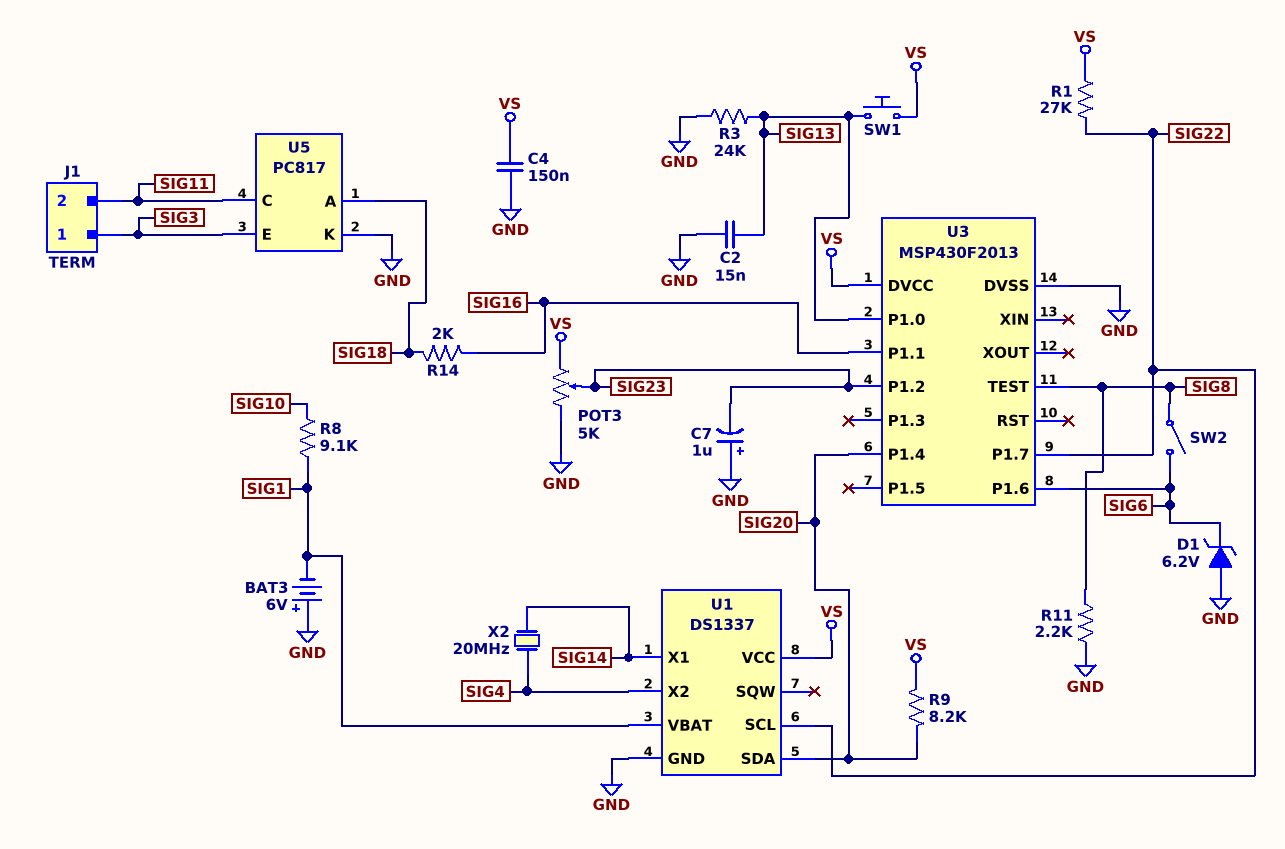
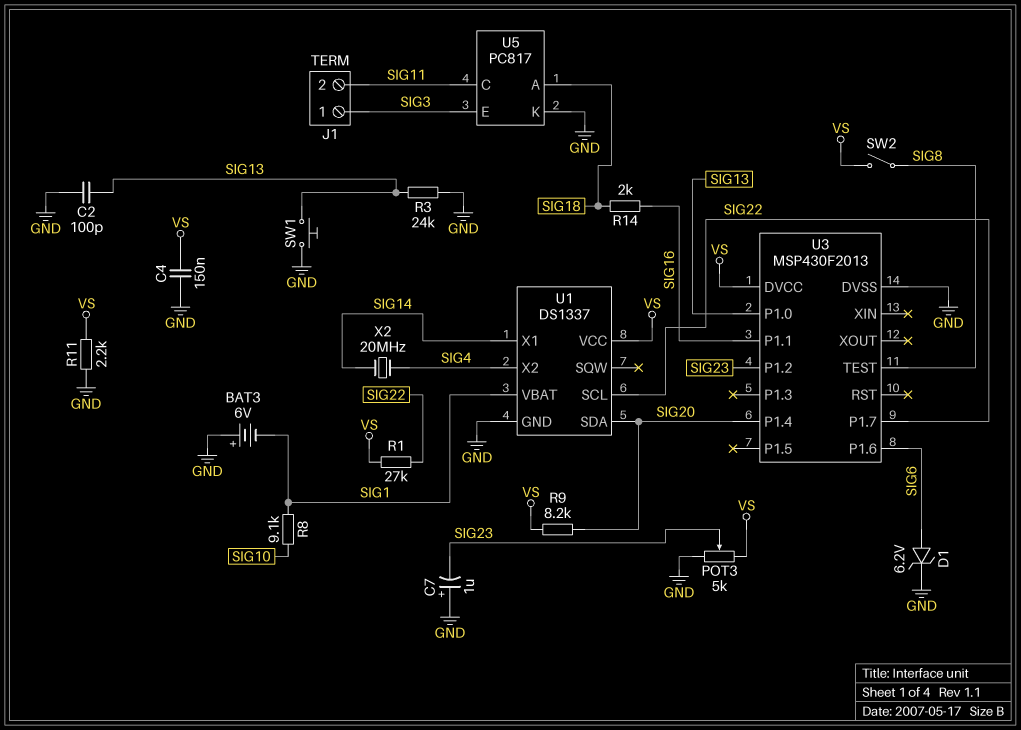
C2: 15nF (GND, SIG13) -> 100pF (GND, SIG13)
D1: zener 6.2V (A GND, K SIG6) -> zener 6.2V (A SIG6, K GND)
R11: 2.2k (GND, SIG8) -> 2.2k (GND, VS)
SW1: button (SIG13, VS) -> button (GND, SIG13)
SW2: switch (SIG6, SIG8) -> switch (SIG8, VS)

